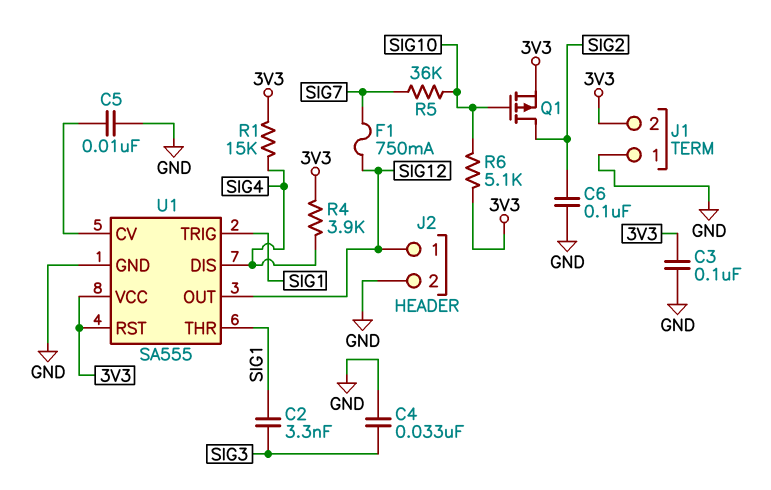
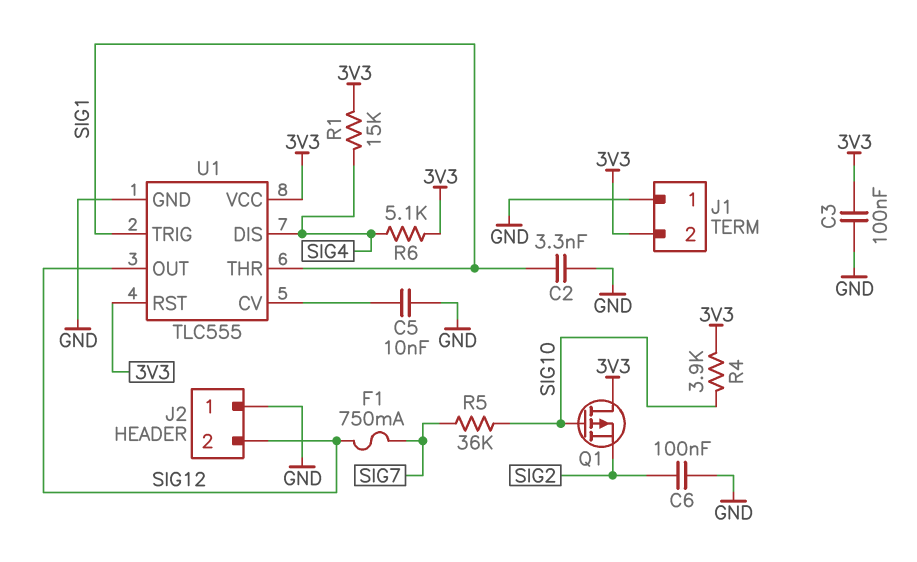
C2: 3.3nF (SIG1, SIG3) -> 3.3nF (GND, SIG1)
C4: 33nF (GND, SIG3) -> none
J2 pin 1: SIG12 -> GND
J2 pin 2: GND -> SIG12
Q1: PMOS (G SIG10, D SIG2, S 3V3) -> PMOS (G SIG10, D 3V3, S SIG2)
R4: 3.9k (3V3, SIG4) -> 3.9k (3V3, SIG10)
R6: 5.1k (3V3, SIG10) -> 5.1k (3V3, SIG4)
U1: SA555 -> TLC555

